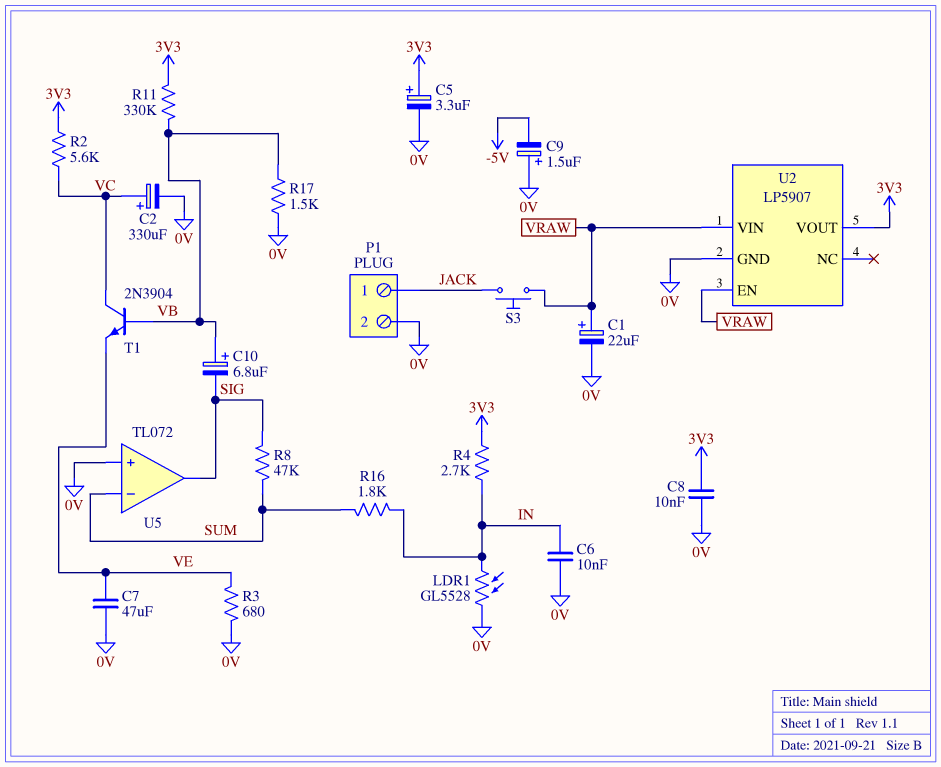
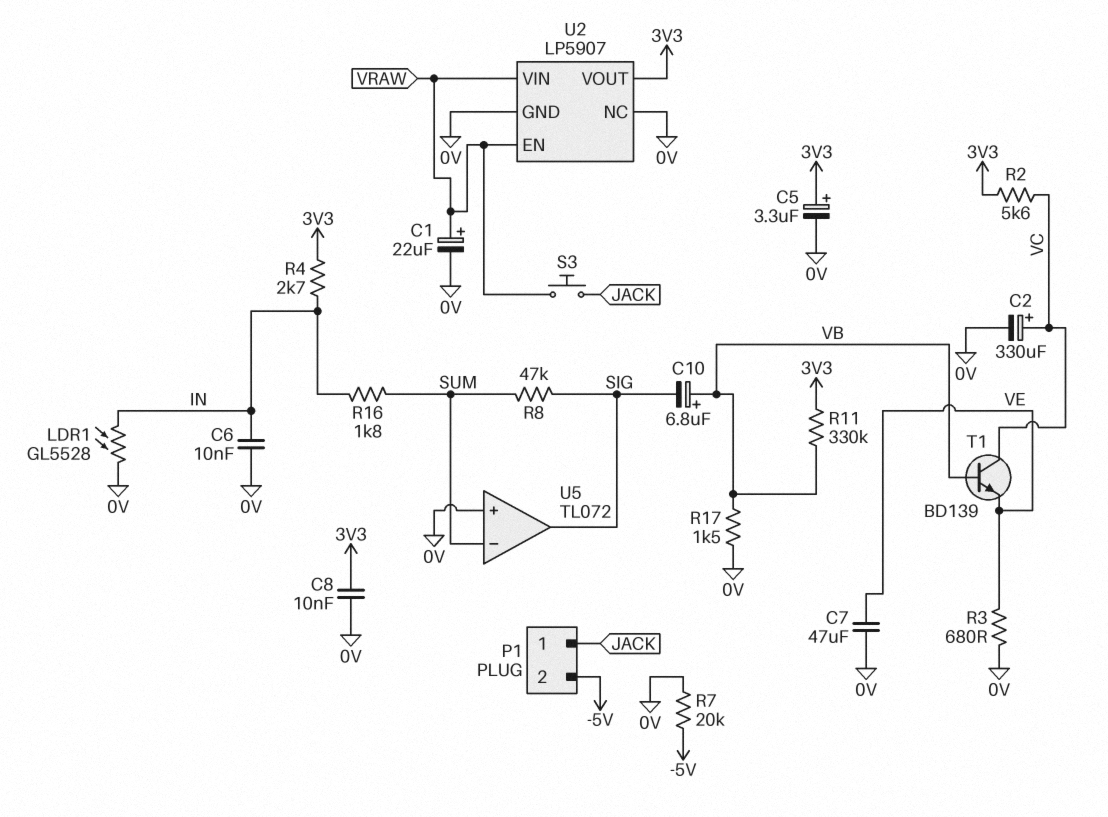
C9: 1.5uF (plus 0V, minus -5V) -> none
P1 pin 2: 0V -> -5V
R7: none -> 20k (-5V, 0V)
T1: NPN 2N3904 (B VB, C VC, E VE) -> NPN BD139 (B VB, C VC, E VE)
U2 pin NC: none -> 0V

